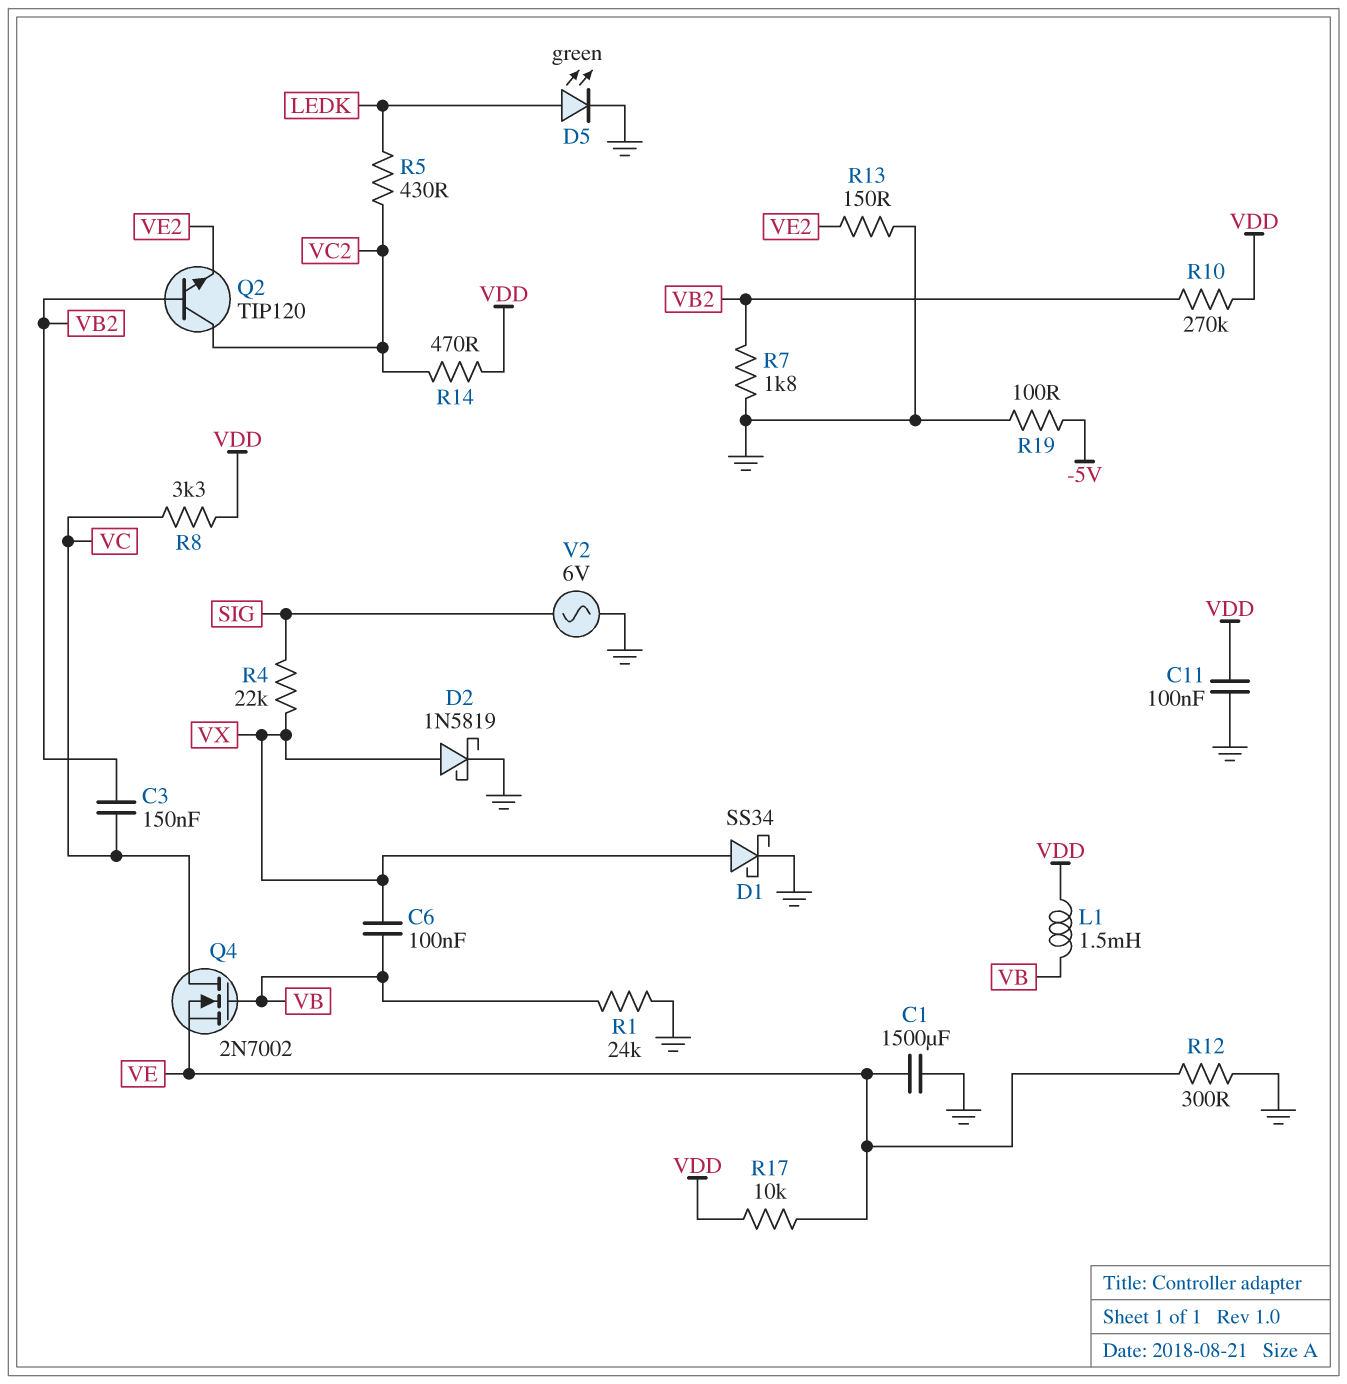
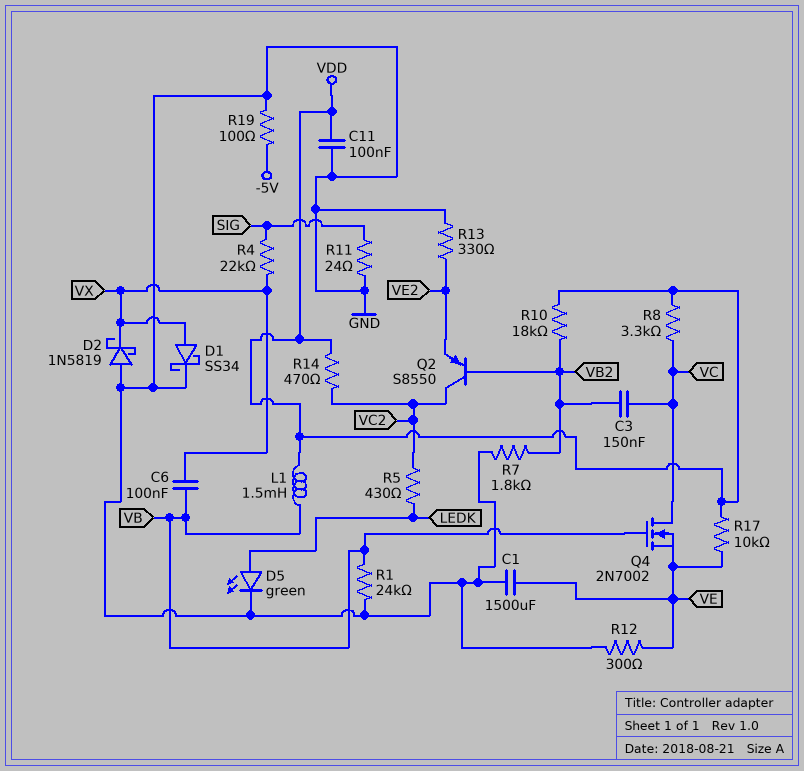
D2: schottky 1N5819 (A VX, K GND) -> schottky 1N5819 (A GND, K VX)
Q2: NPN TIP120 (B VB2, C VC2, E VE2) -> PNP S8550 (B VB2, C VC2, E VE2)
R10: 270k (VB2, VDD) -> 18k (VB2, VDD)
R11: none -> 24 (GND, SIG)
R13: 150 (GND, VE2) -> 330 (GND, VE2)
V2: AC 6V (GND, SIG) -> none

